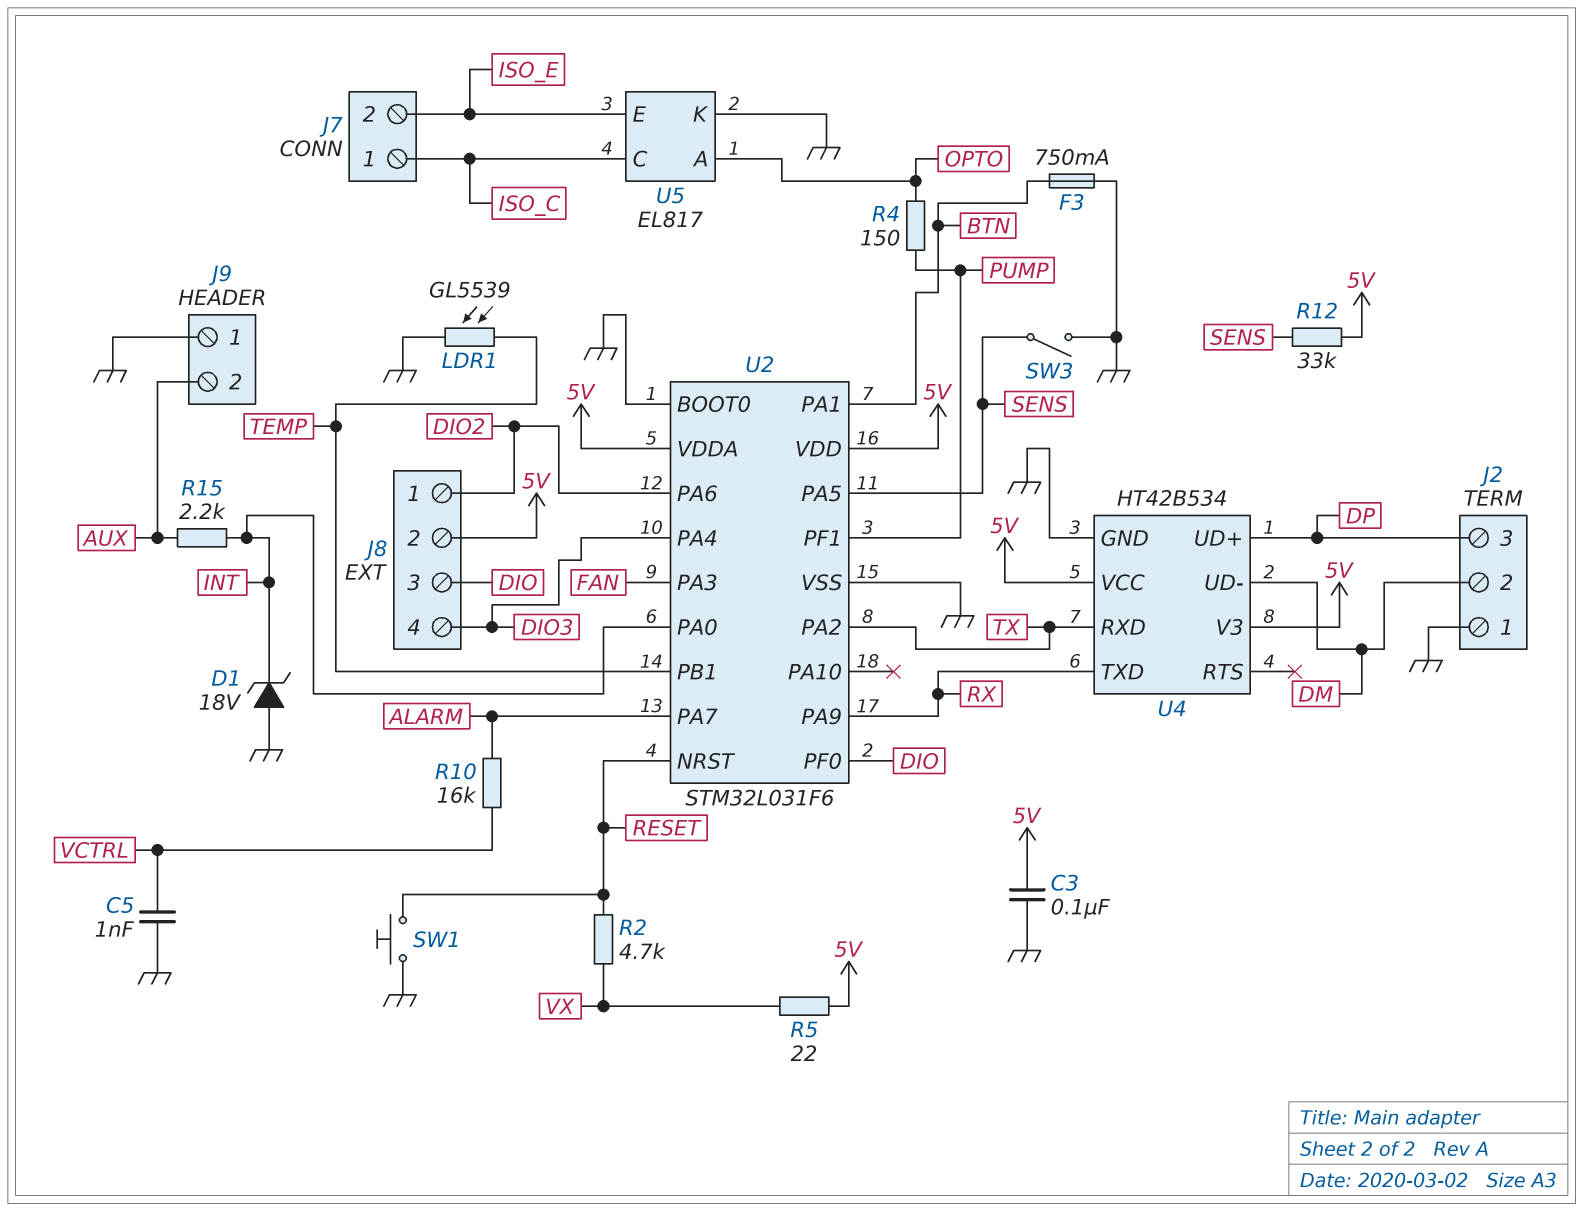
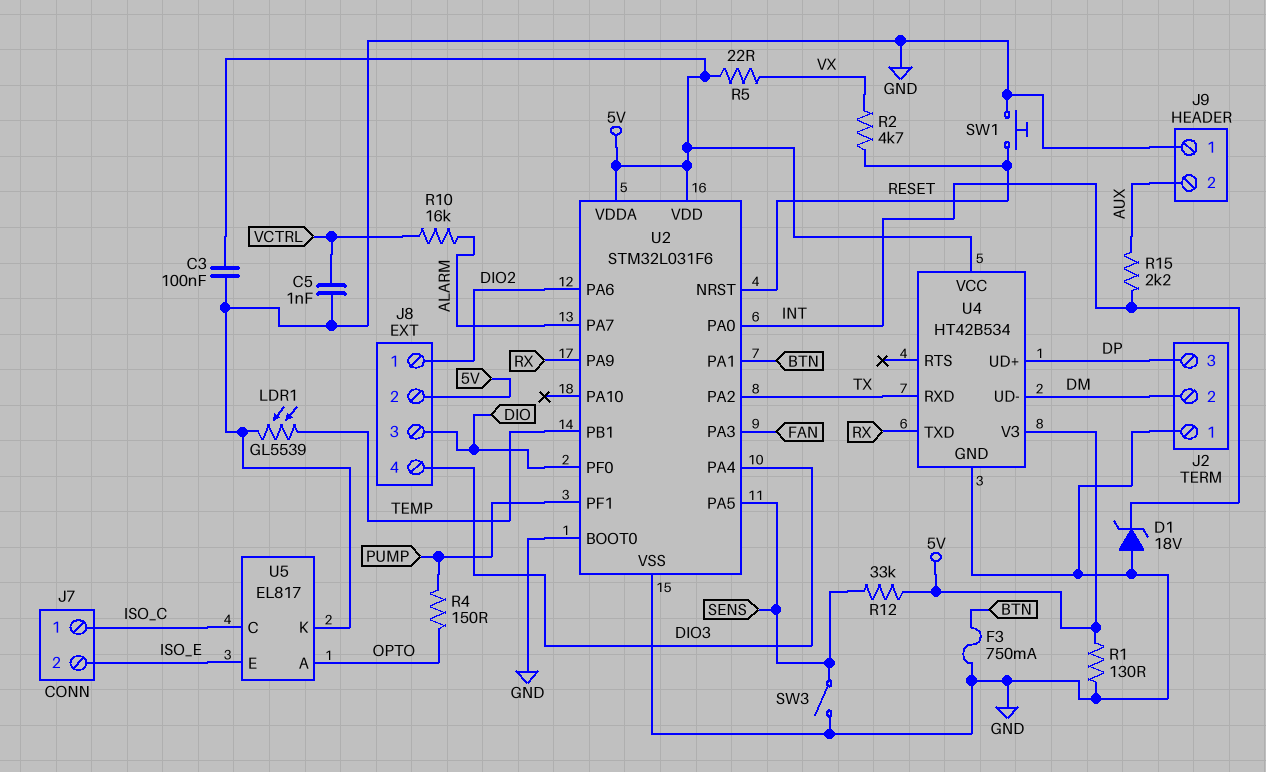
R1: none -> 130 (5V, GND)

